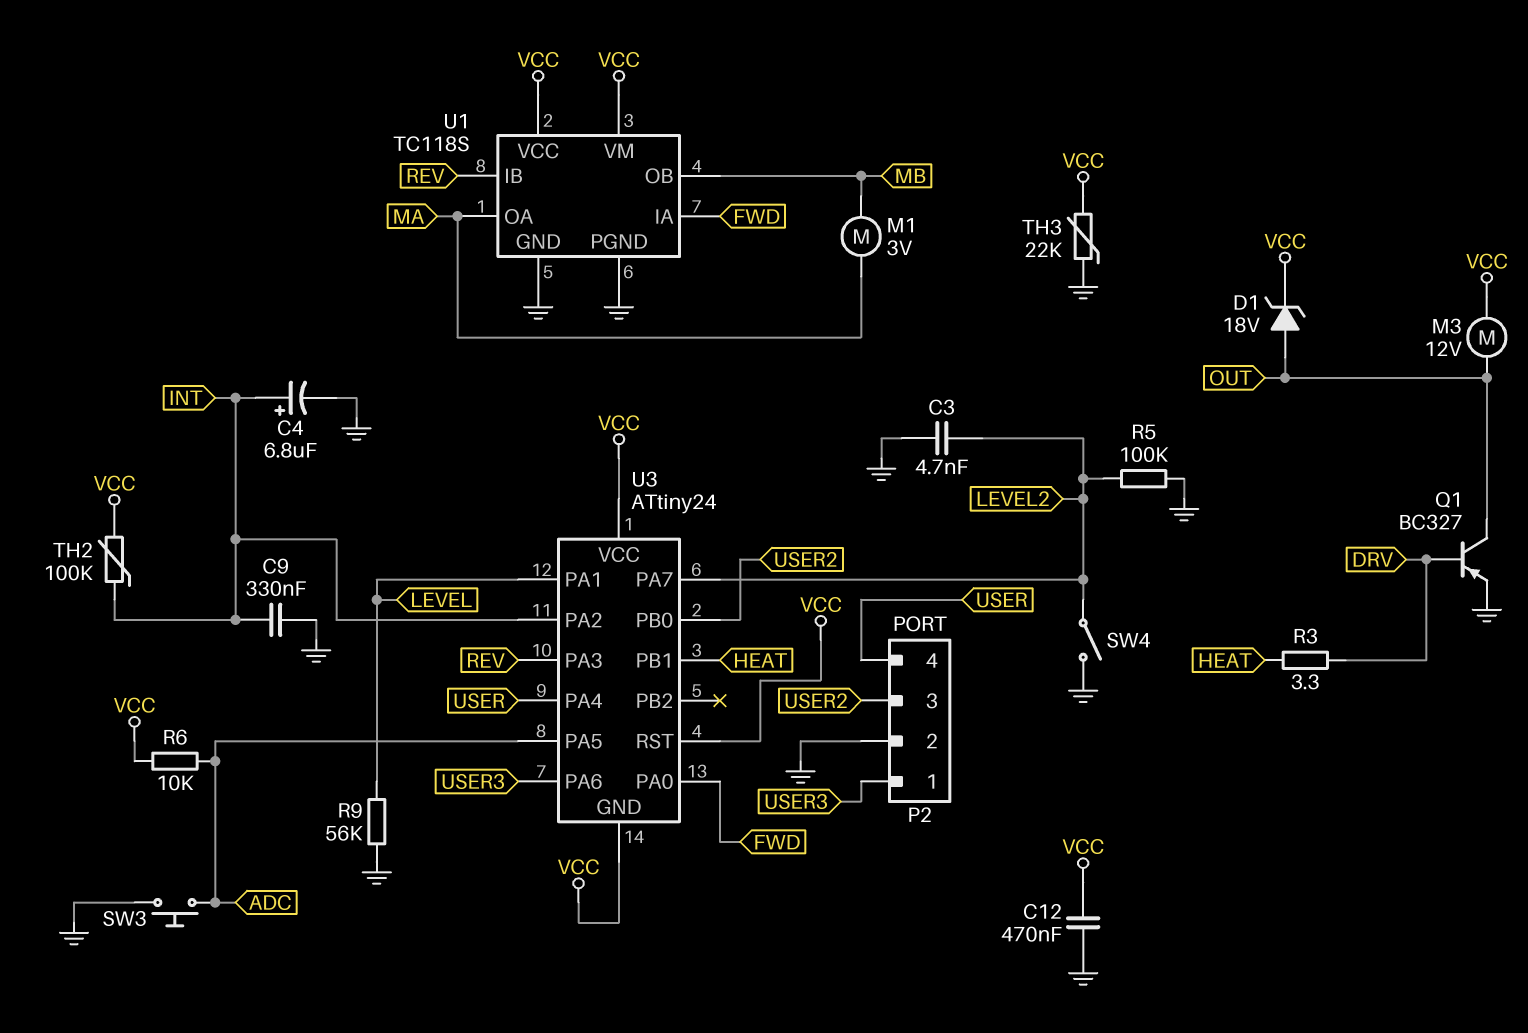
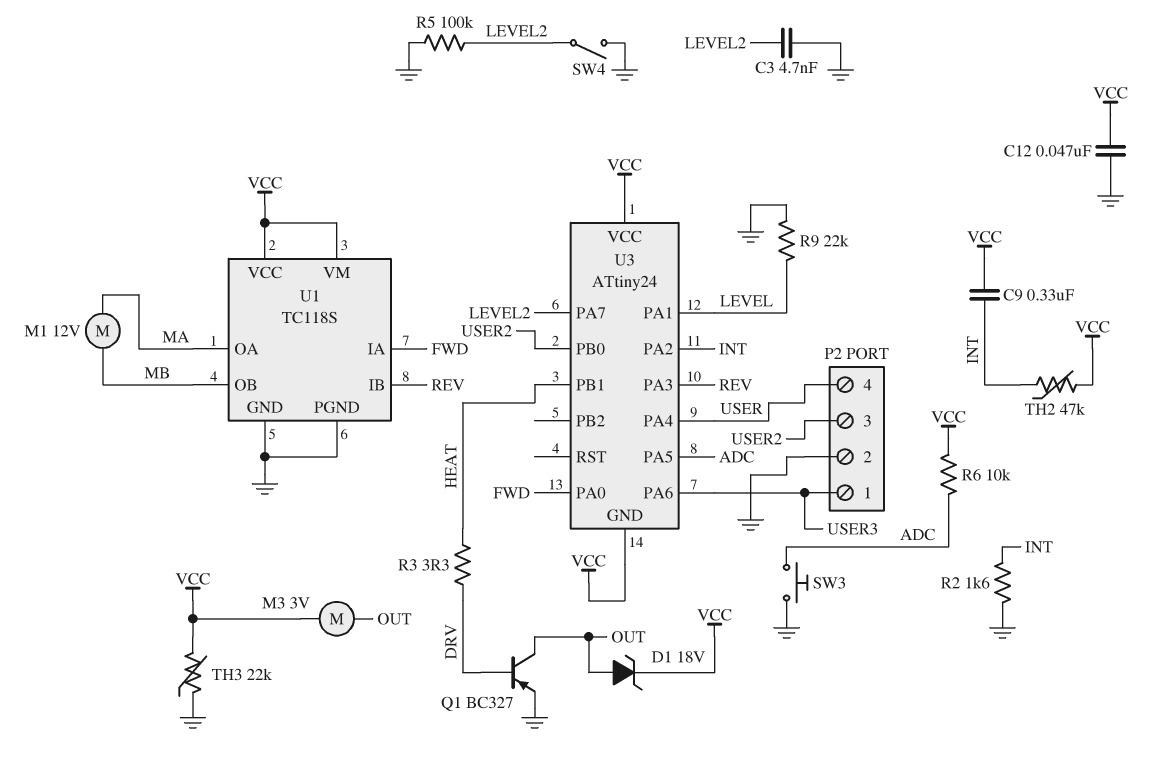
C4: 6.8uF (plus INT, minus GND) -> none
C9: 330nF (GND, INT) -> 330nF (INT, VCC)
C12: 470nF (GND, VCC) -> 47nF (GND, VCC)
M1: motor 3V (MA, MB) -> motor 12V (MA, MB)
M3: motor 12V (OUT, VCC) -> motor 3V (OUT, VCC)
R2: none -> 1.6k (GND, INT)
R9: 56k (GND, LEVEL) -> 22k (GND, LEVEL)
TH2: 100k (INT, VCC) -> 47k (INT, VCC)
U3 pin RST: VCC -> none

